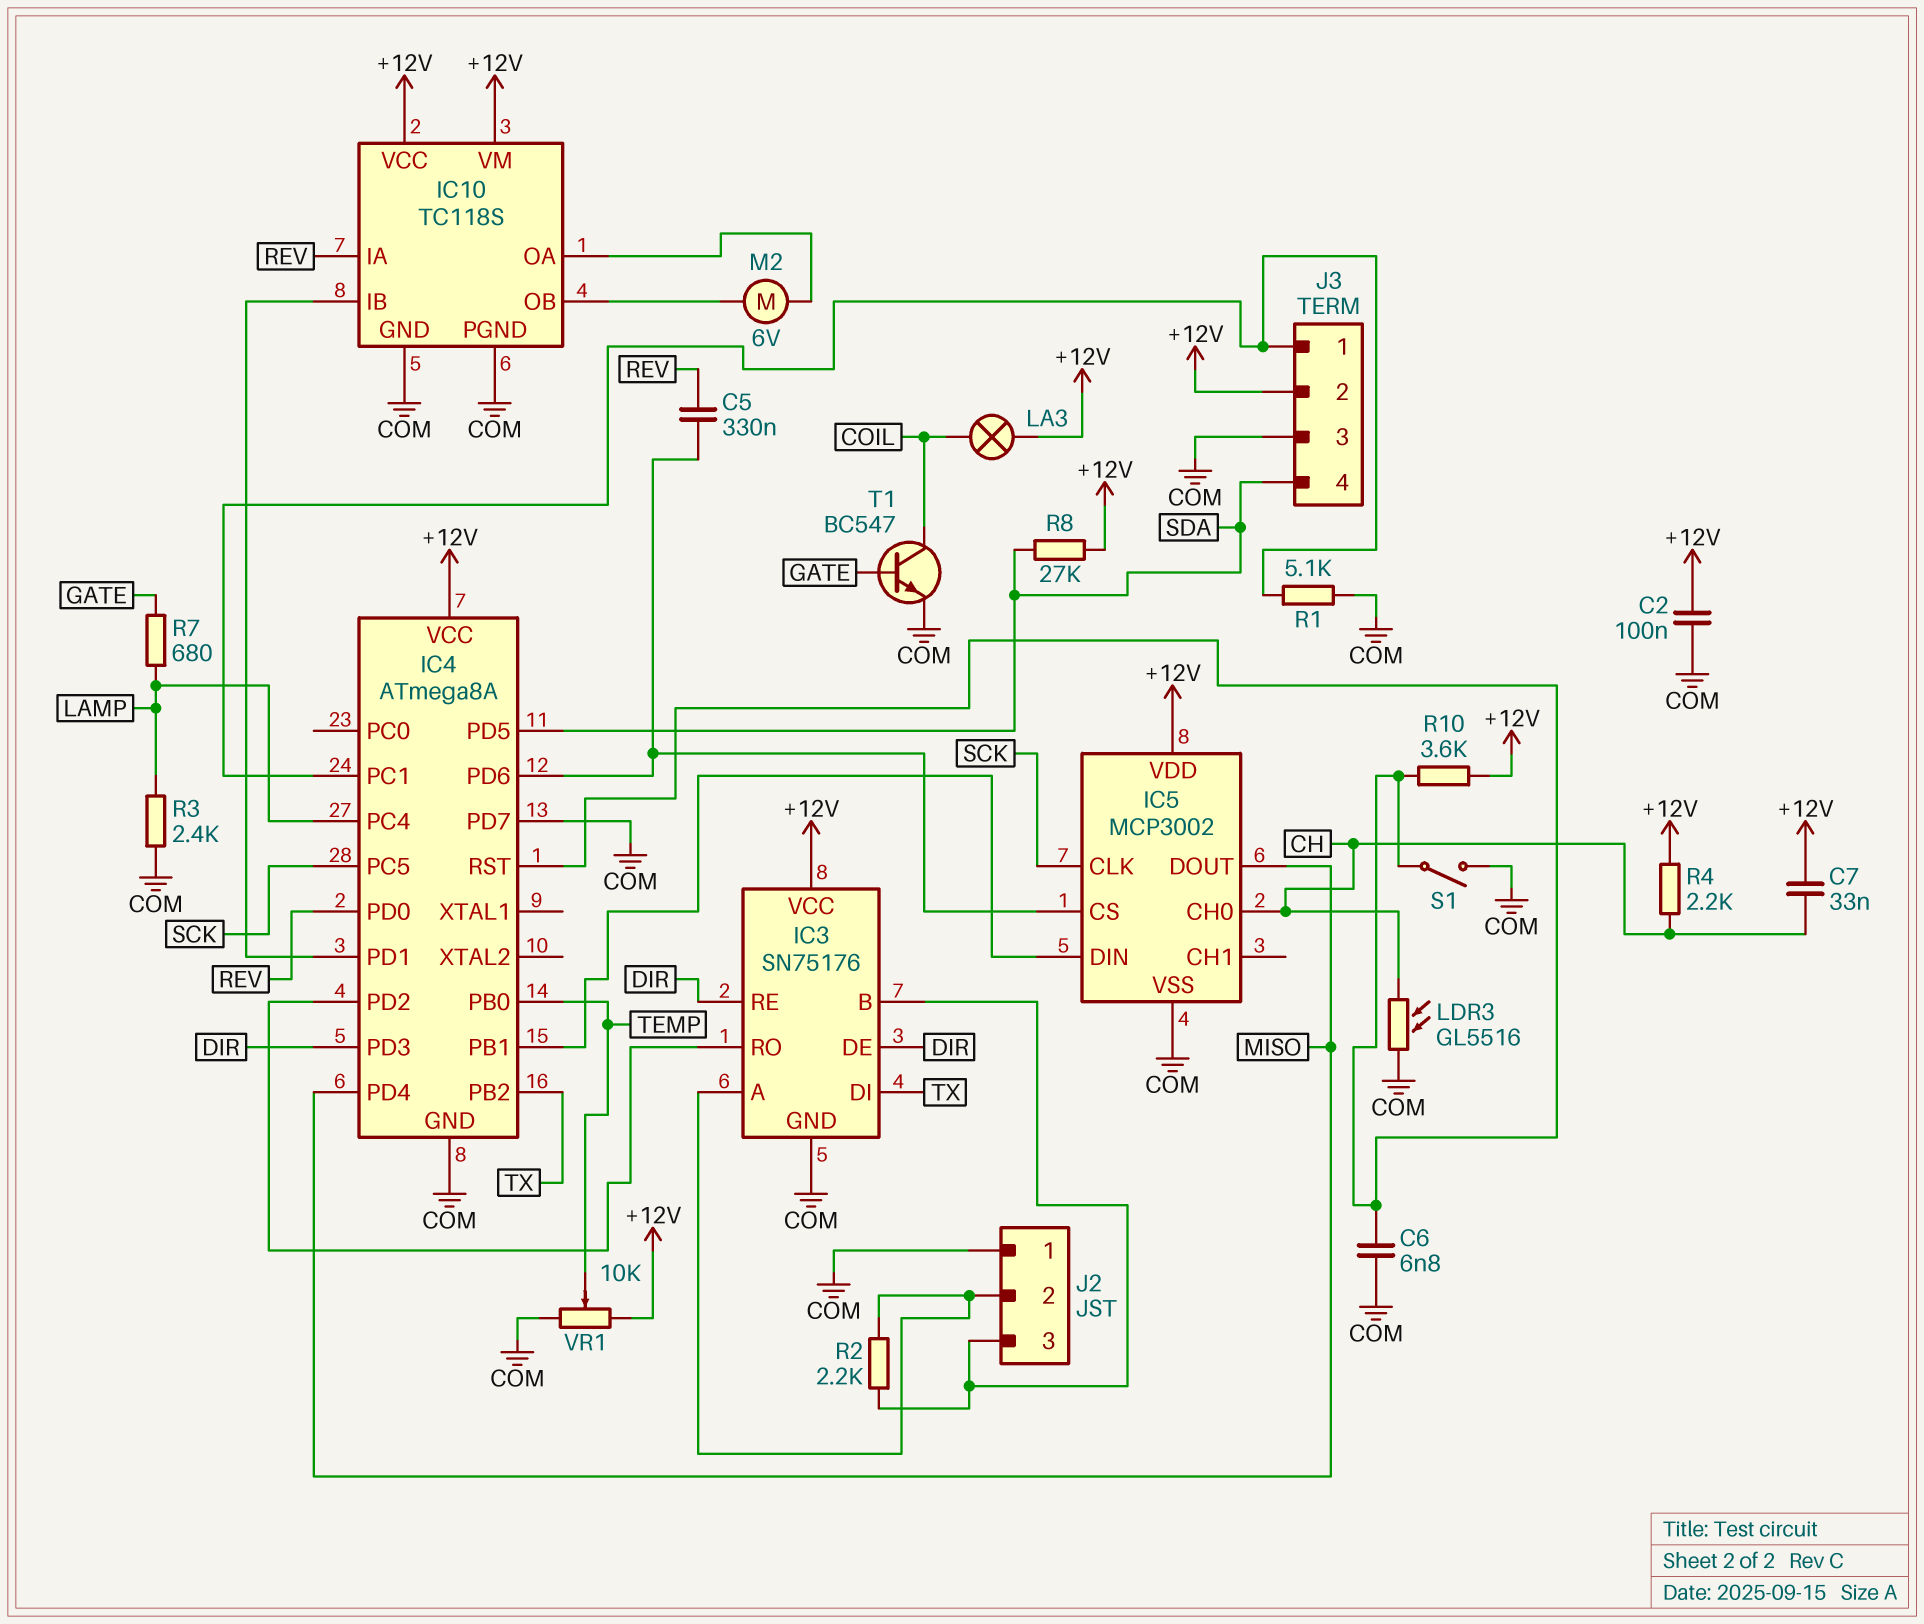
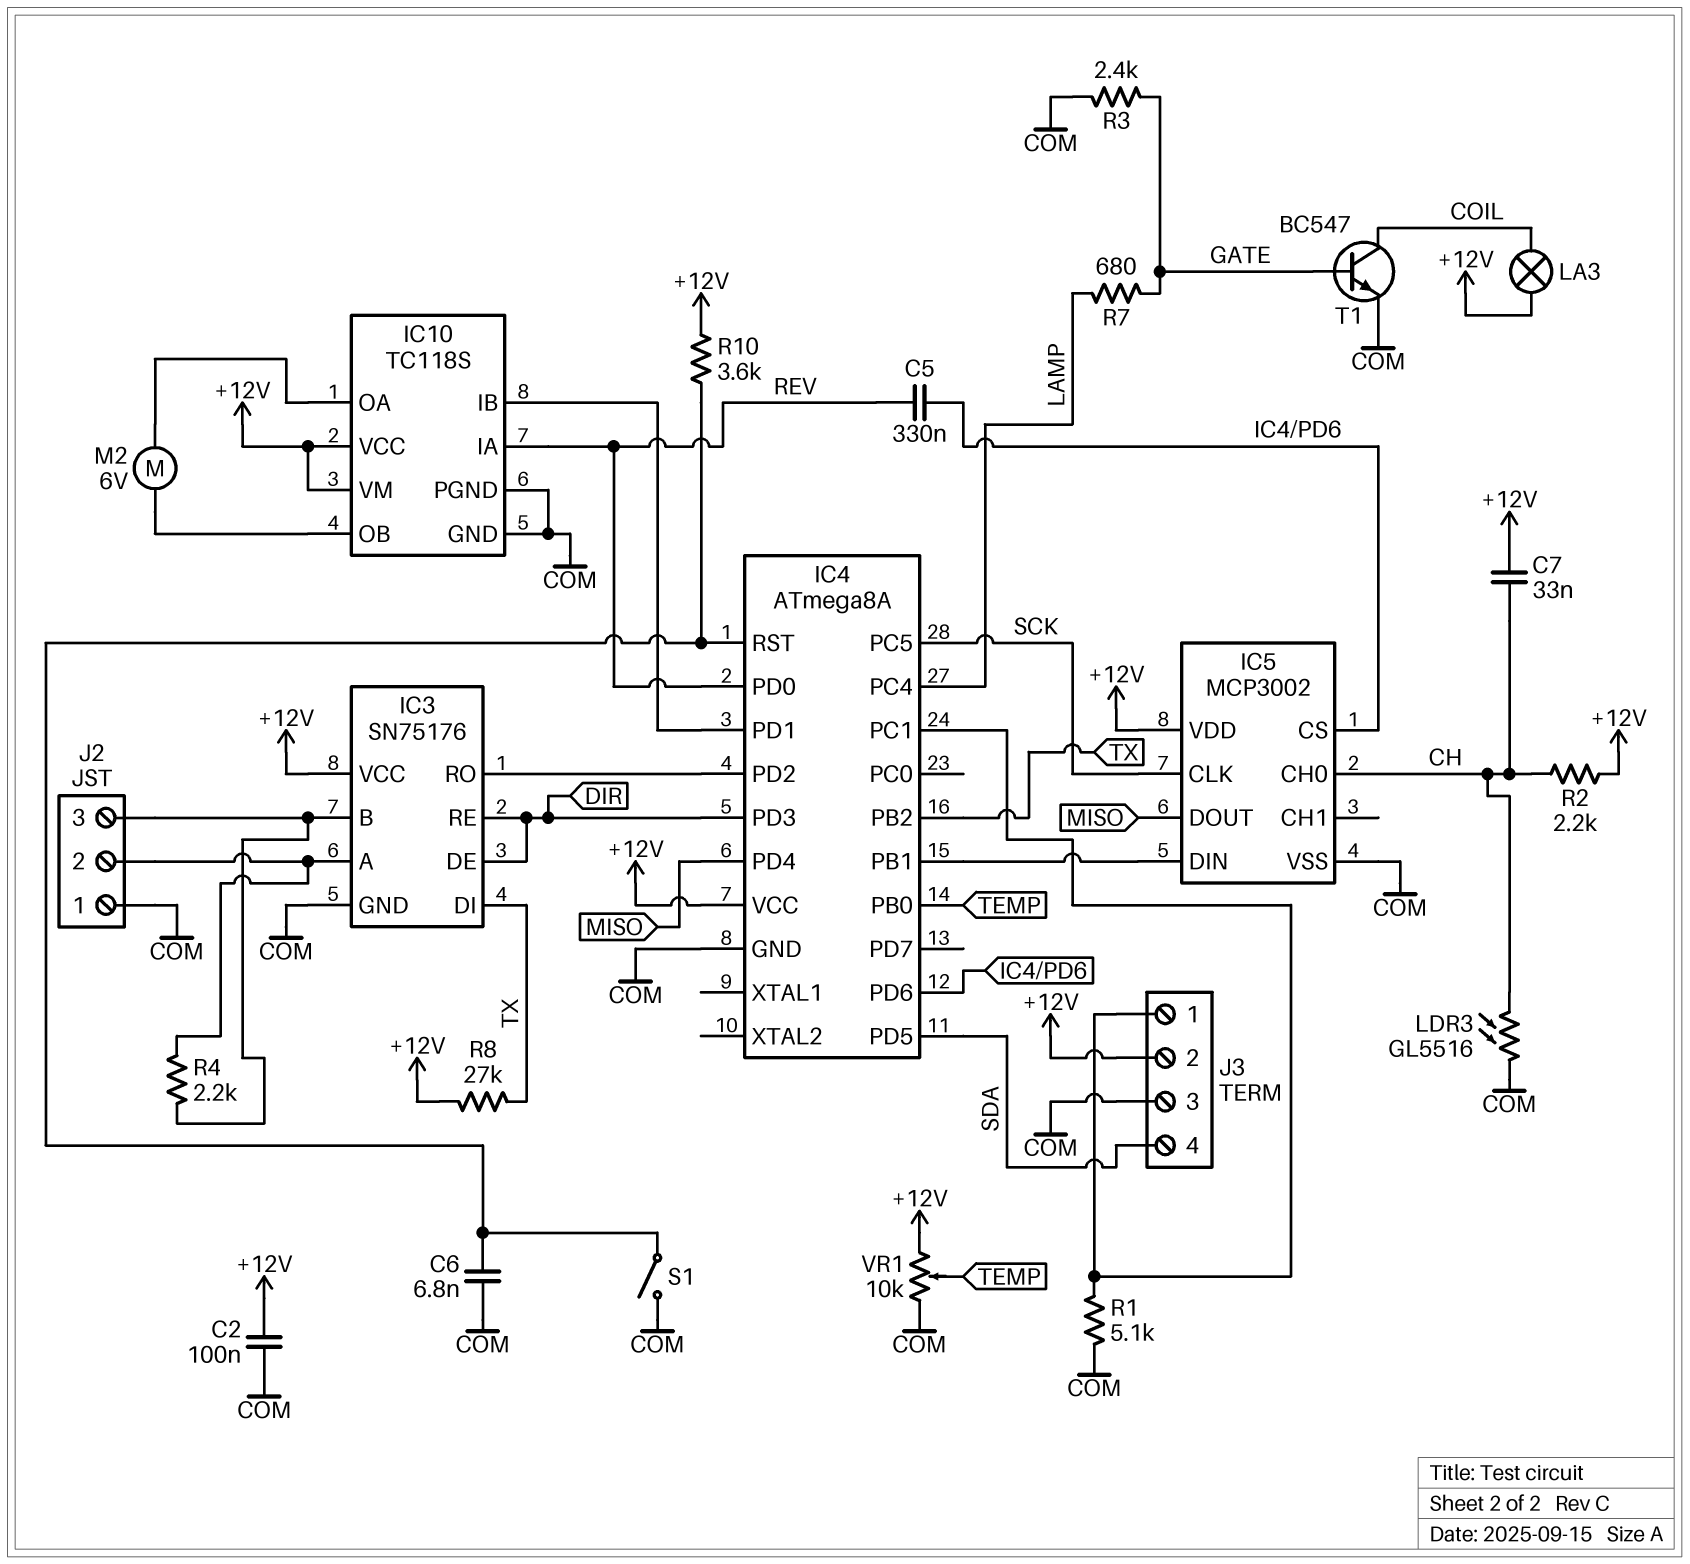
IC4 pin PD7: COM -> none
R2: 2.2k (IC3/A, IC3/B) -> 2.2k (+12V, CH)
R3: 2.4k (COM, LAMP) -> 2.4k (COM, GATE)
R4: 2.2k (+12V, CH) -> 2.2k (IC3/A, IC3/B)
R8: 27k (+12V, SDA) -> 27k (+12V, TX)

